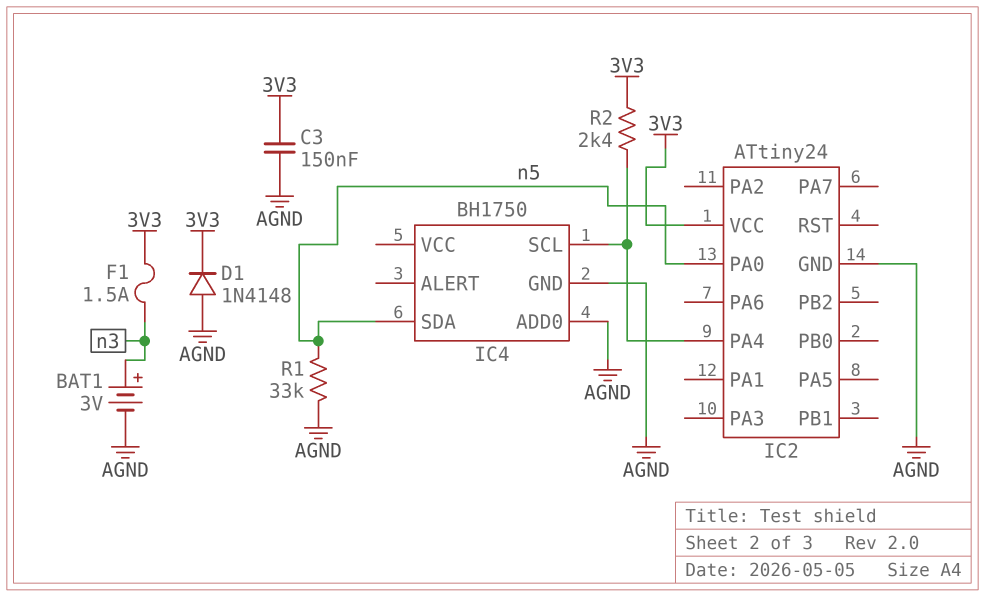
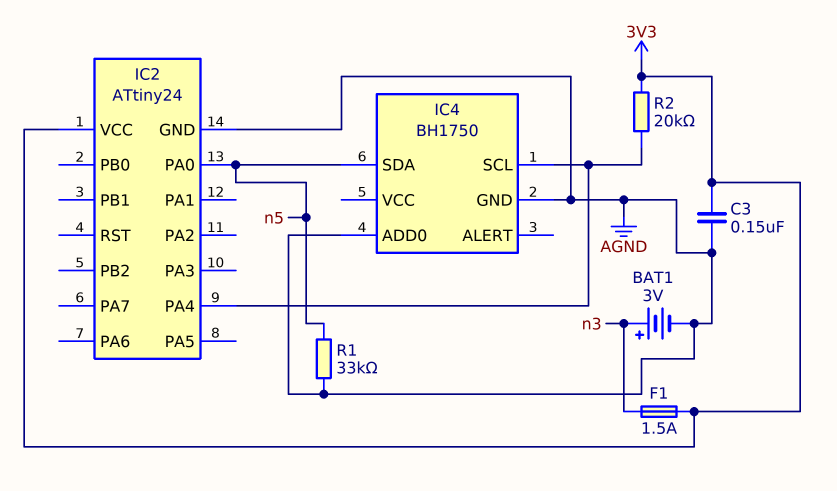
D1: diode 1N4148 (A AGND, K 3V3) -> none
R2: 2.4k (3V3, IC2/PA4) -> 20k (3V3, IC2/PA4)

